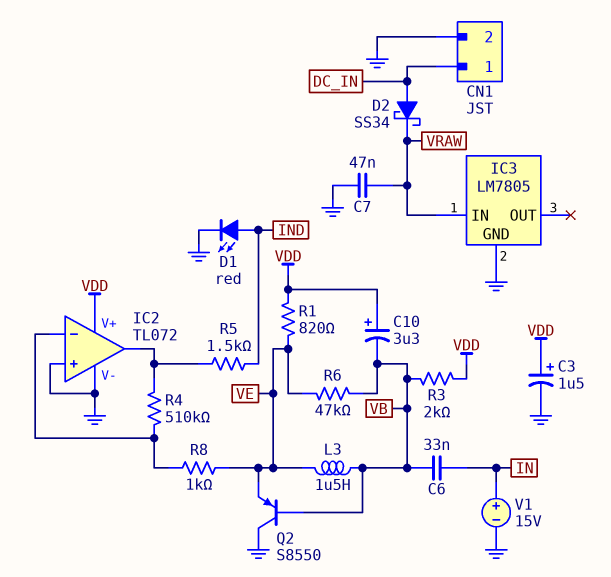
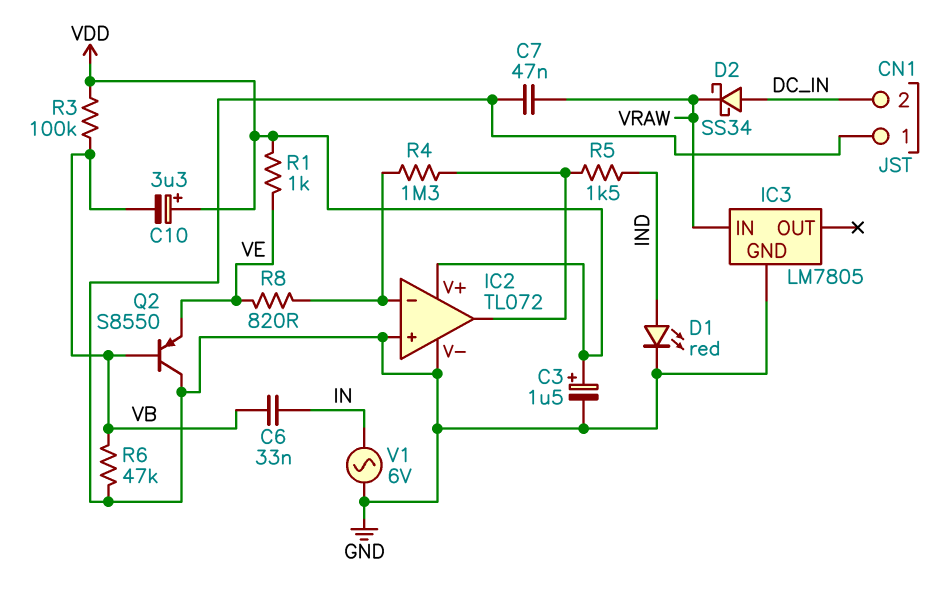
CN1 pin 1: DC_IN -> GND
CN1 pin 2: GND -> DC_IN
L3: 1.5uH (VB, VE) -> none
R1: 820 (VDD, VE) -> 1k (VDD, VE)
R3: 2k (VB, VDD) -> 100k (VB, VDD)
R4: 510k (IC2/in-, IC2/out) -> 1.3M (IC2/in-, IC2/out)
R6: 47k (VB, VE) -> 47k (GND, VB)
R8: 1k (IC2/in-, VE) -> 820 (IC2/in-, VE)
V1: 15V (plus IN, minus GND) -> AC 6V (GND, IN)

